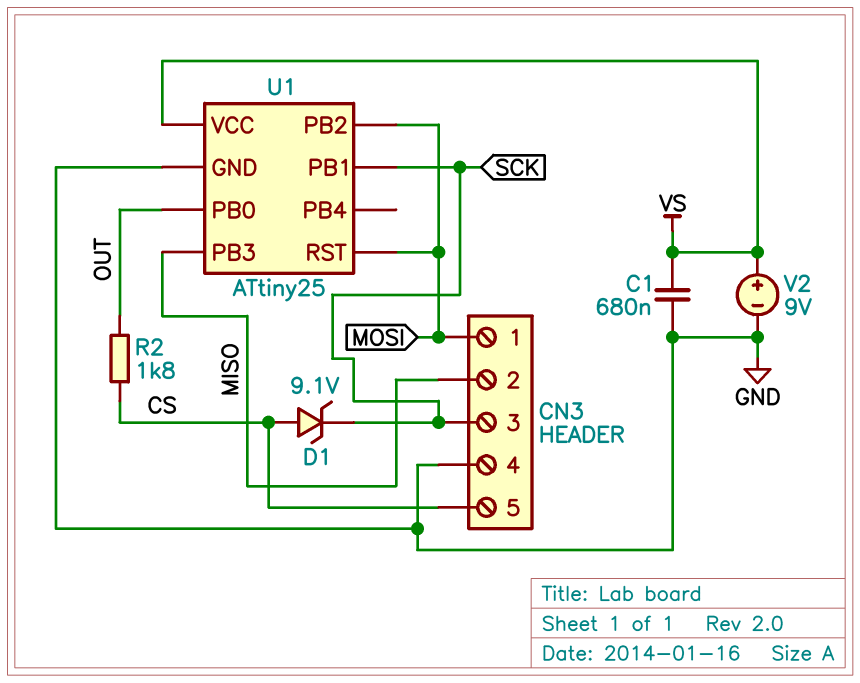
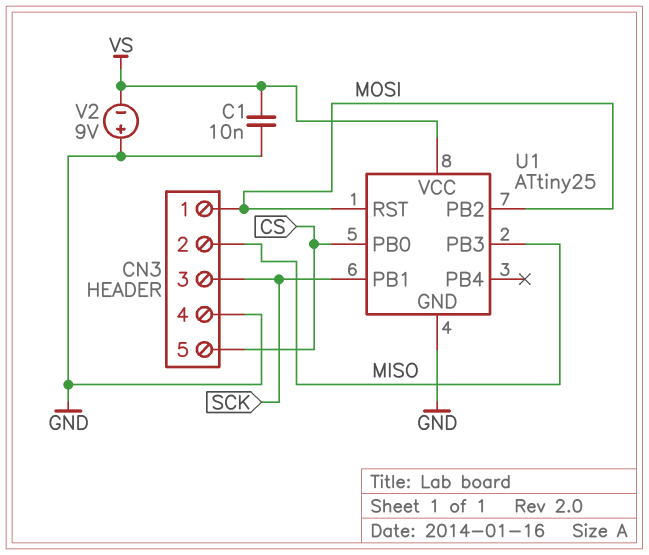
C1: 680nF (GND, VS) -> 10nF (GND, VS)
D1: zener 9.1V (A CS, K SCK) -> none
R2: 1.8k (CS, OUT) -> none
U1 pin PB0: OUT -> CS
V2: 9V (plus VS, minus GND) -> 9V (plus GND, minus VS)

